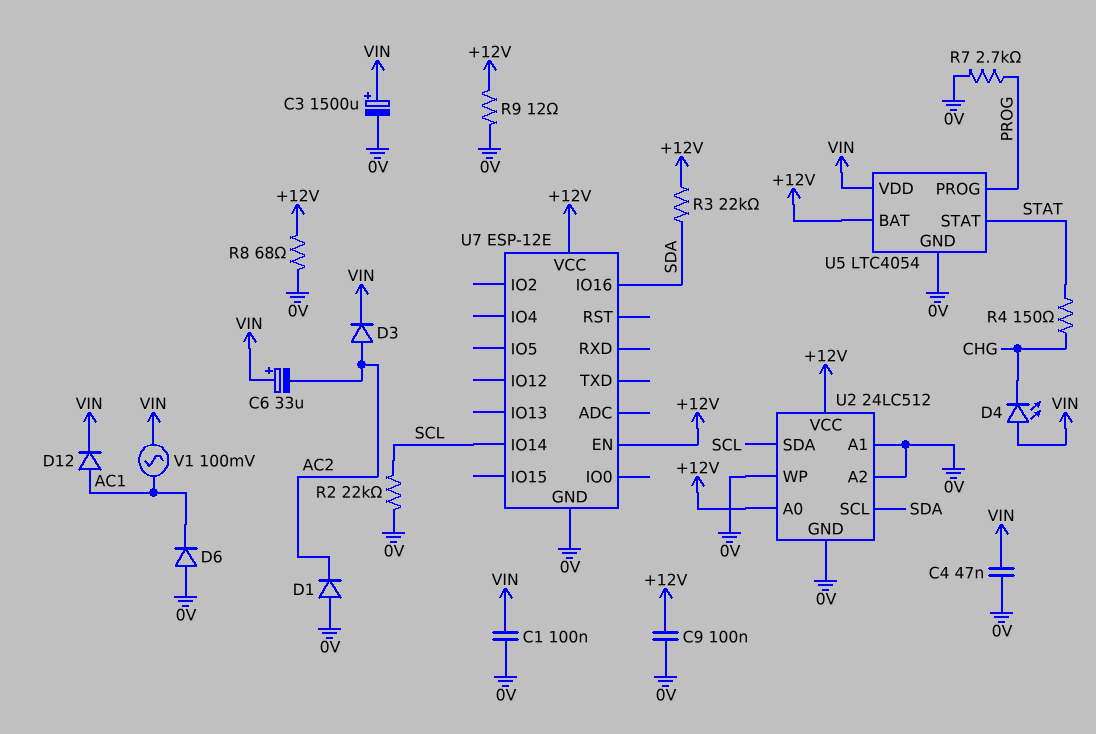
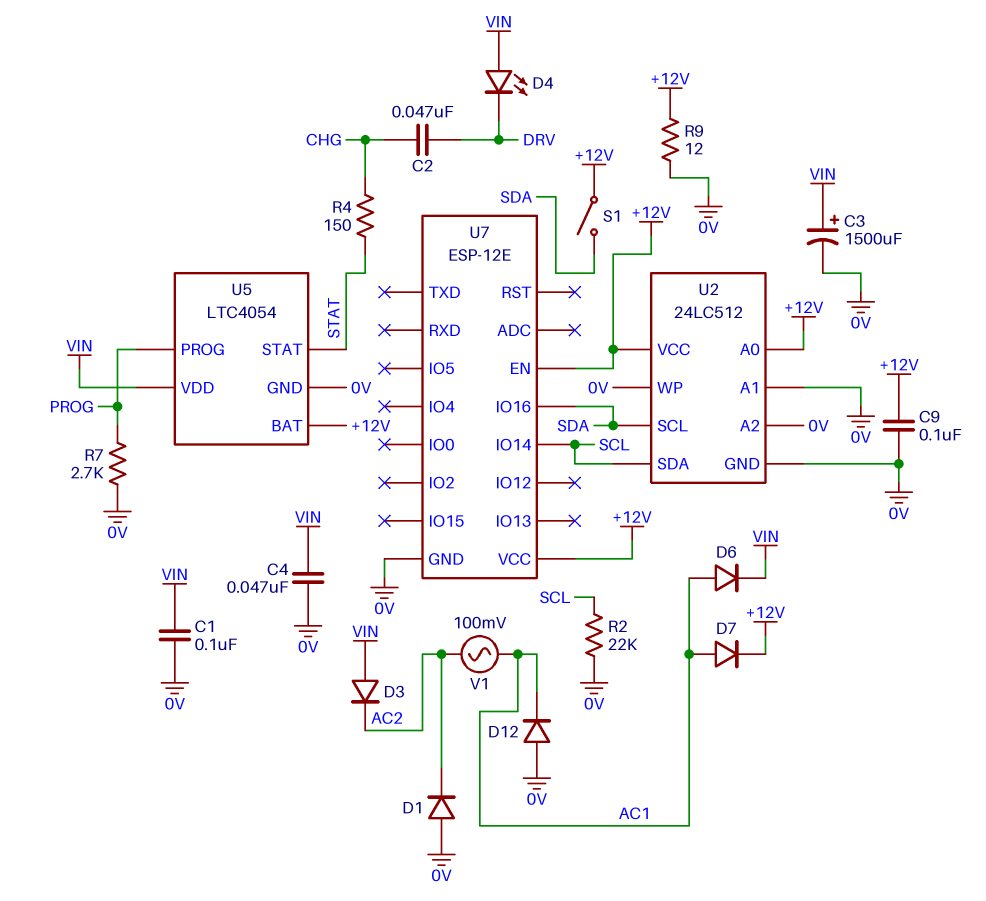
C2: none -> 47nF (CHG, DRV)
C6: 33uF (plus VIN, minus AC2) -> none
D3: diode (A AC2, K VIN) -> diode (A VIN, K AC2)
D4: LED (A VIN, K CHG) -> LED (A VIN, K DRV)
D6: diode (A 0V, K AC1) -> diode (A AC1, K VIN)
D7: none -> diode (A AC1, K +12V)
D12: diode (A AC1, K VIN) -> diode (A 0V, K AC1)
R3: 22k (+12V, SDA) -> none
R8: 68 (+12V, 0V) -> none
S1: none -> switch (+12V, SDA)
V1: AC 100mV (AC1, VIN) -> AC 100mV (AC1, AC2)

